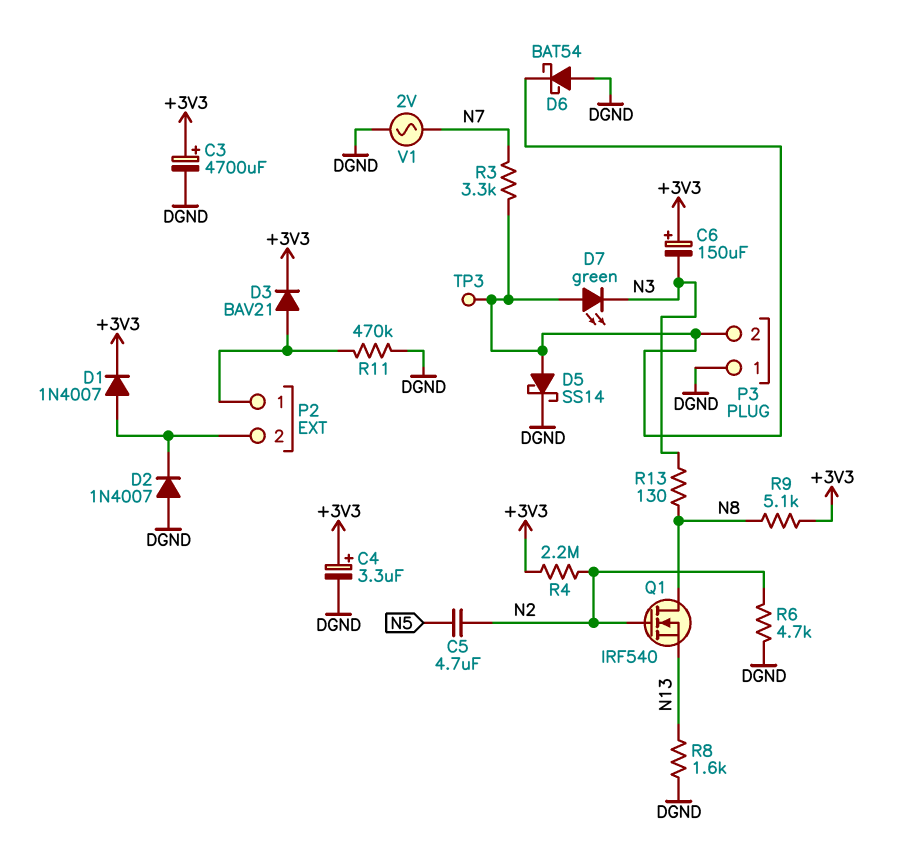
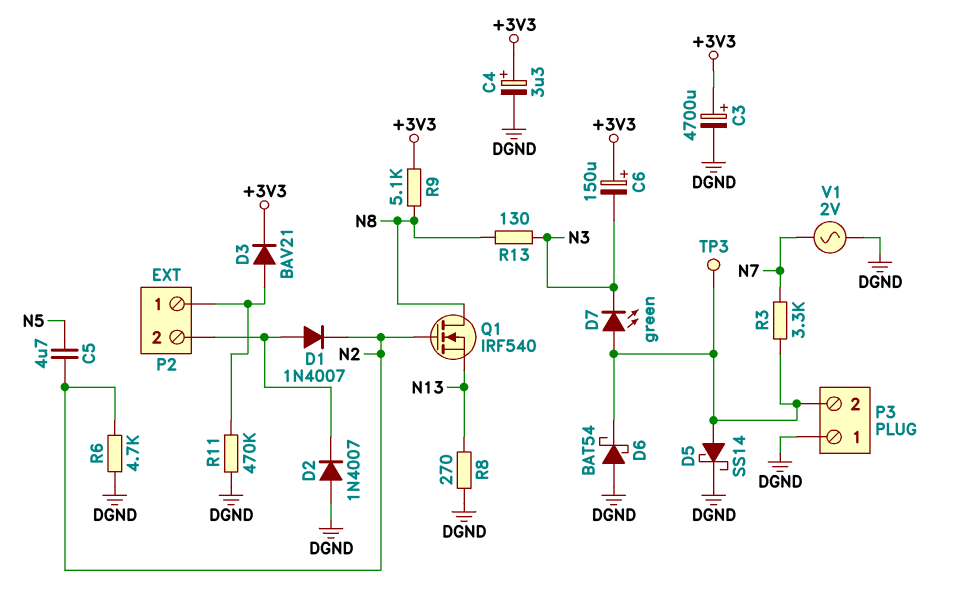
D1: diode 1N4007 (A P2/2, K +3V3) -> diode 1N4007 (A P2/2, K N2)
R4: 2.2M (+3V3, N2) -> none
R8: 1.6k (DGND, N13) -> 270 (DGND, N13)

